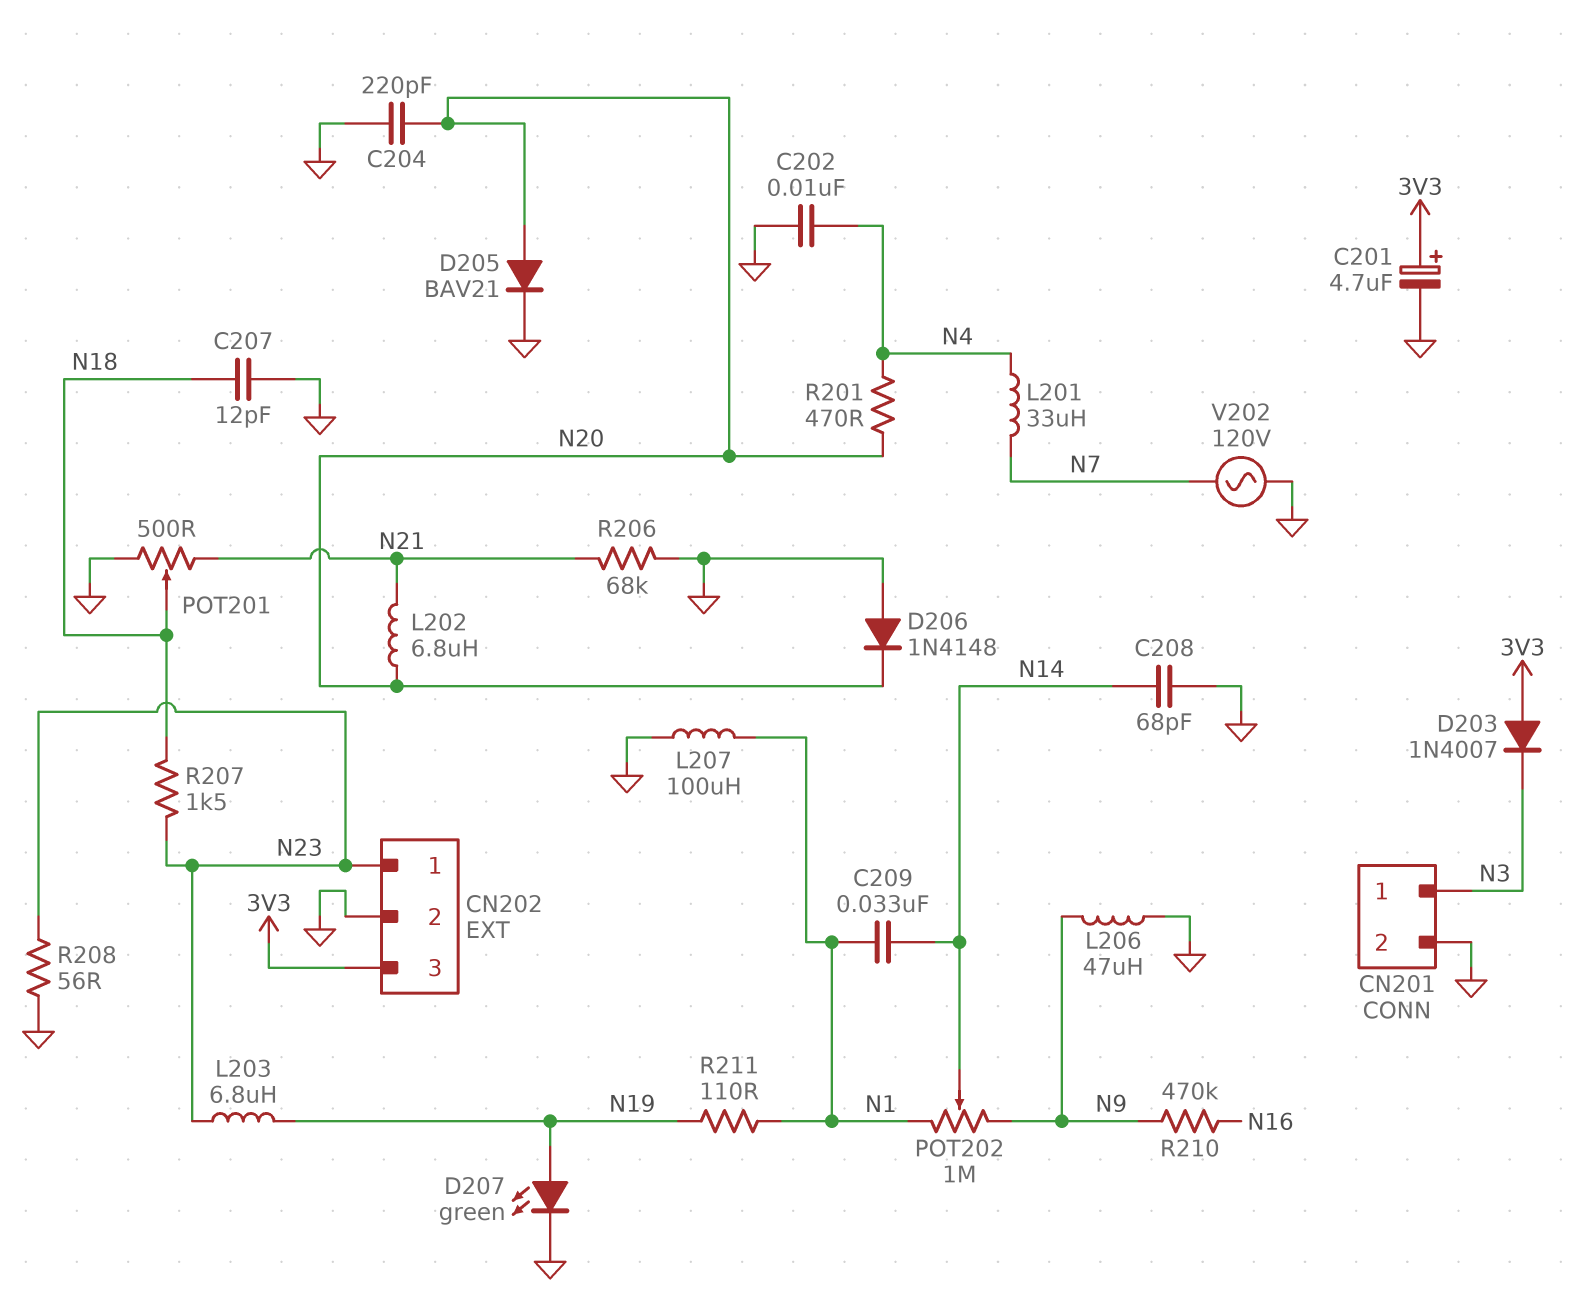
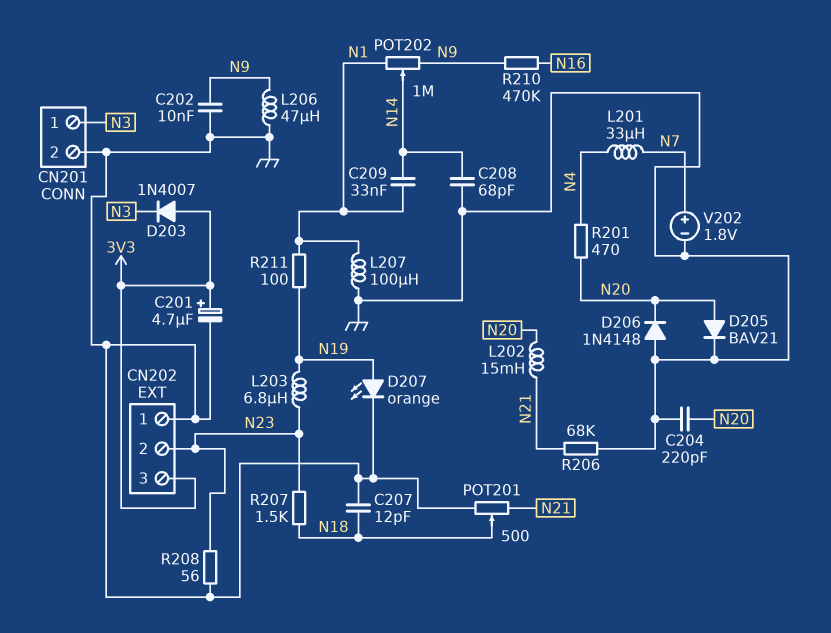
C202: 10nF (GND, N4) -> 10nF (GND, N9)
CN202 pin 1: N23 -> GND
CN202 pin 2: GND -> N23
D207: LED green (A N19, K GND) -> LED orange (A N19, K GND)
L202: 6.8uH (N20, N21) -> 15mH (N20, N21)
R211: 110 (N1, N19) -> 100 (N1, N19)
V202: AC 120V (GND, N7) -> 1.8V (plus N7, minus GND)

